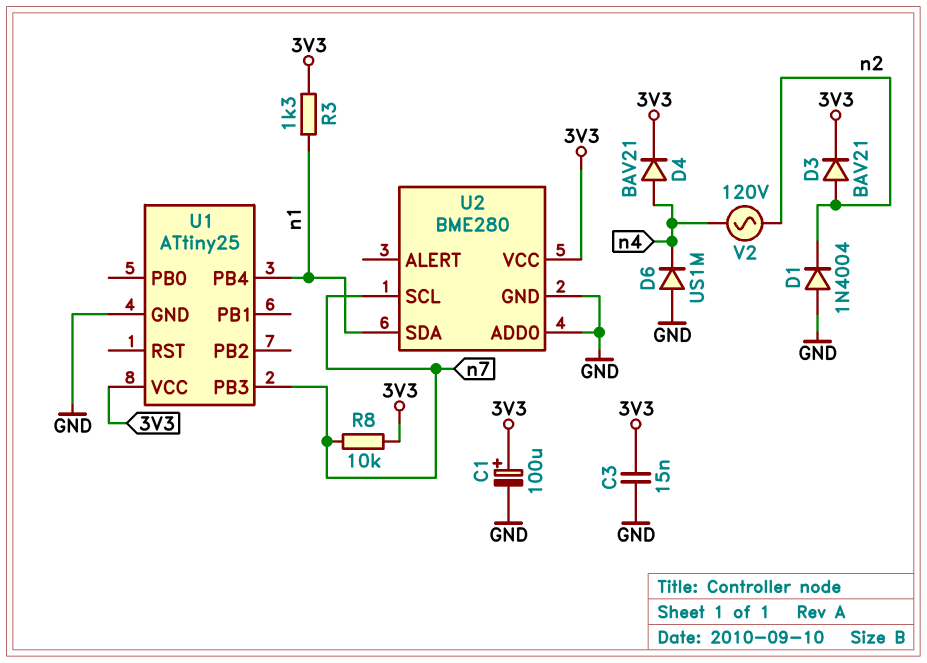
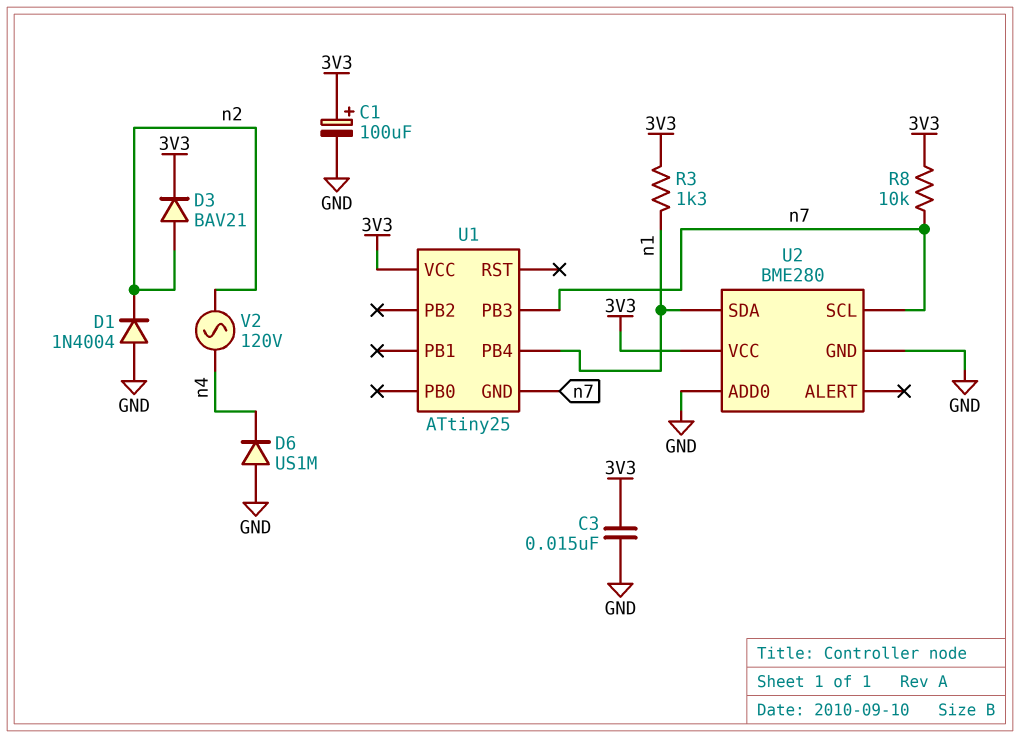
D4: diode BAV21 (A n4, K 3V3) -> none
U1 pin GND: GND -> n7

